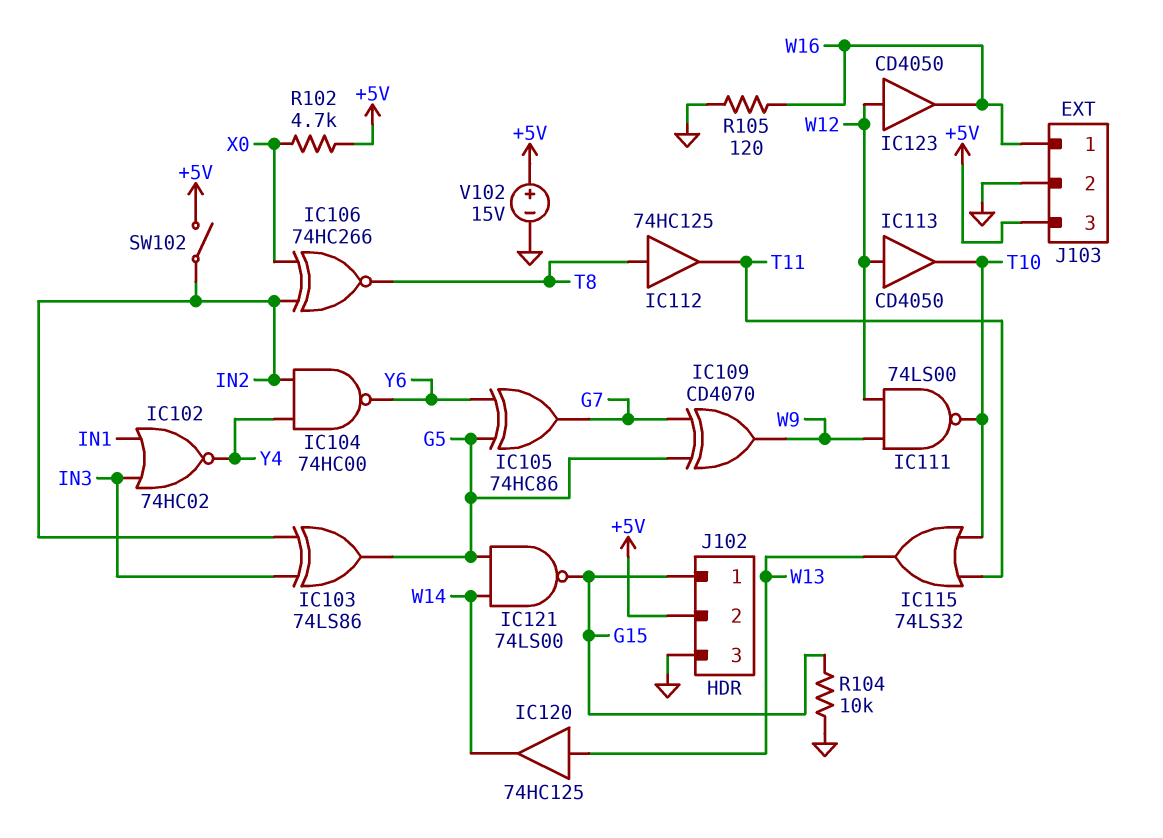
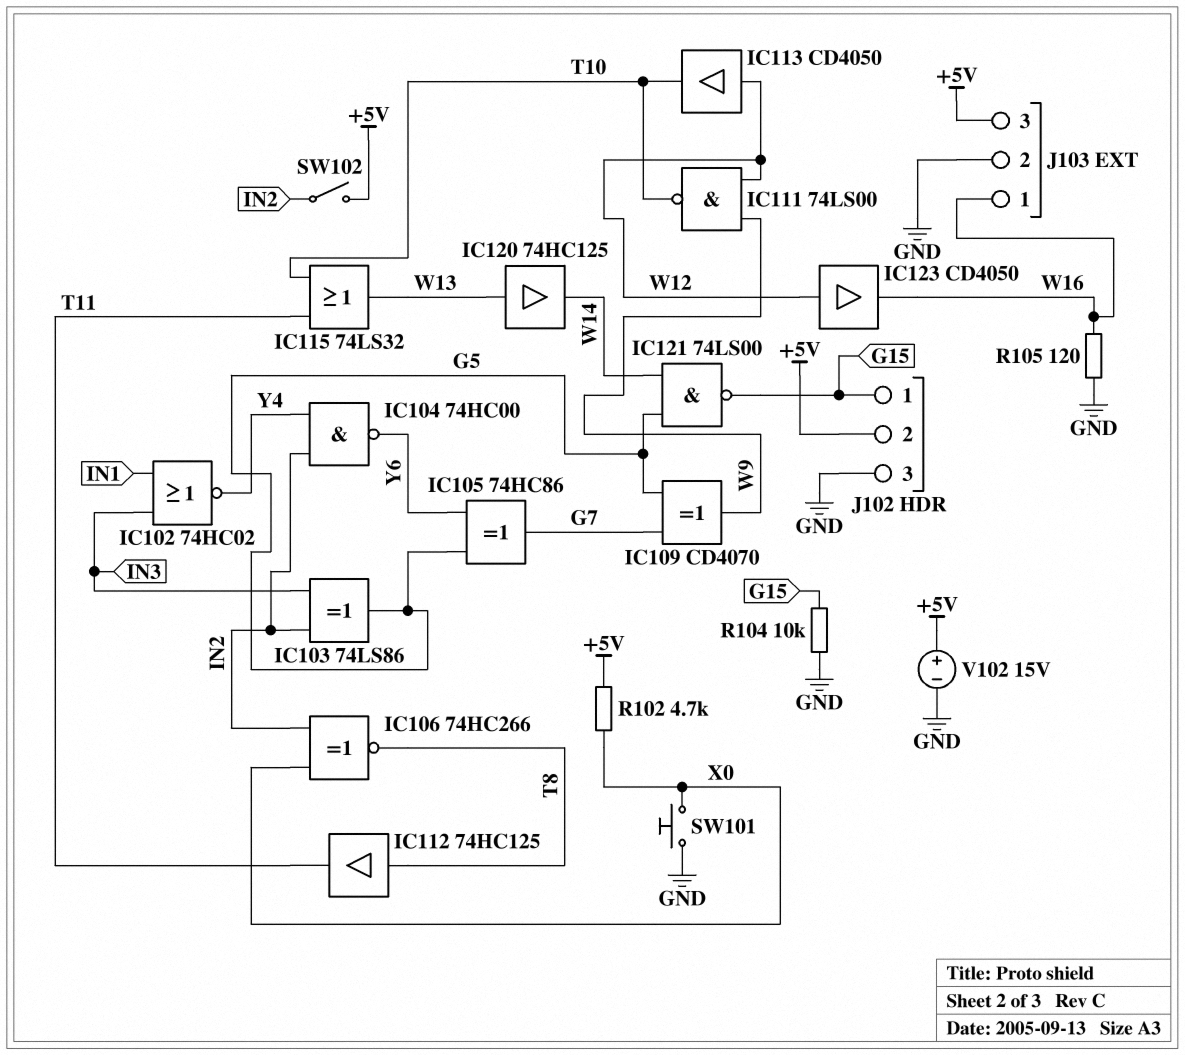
SW101: none -> button (GND, X0)

